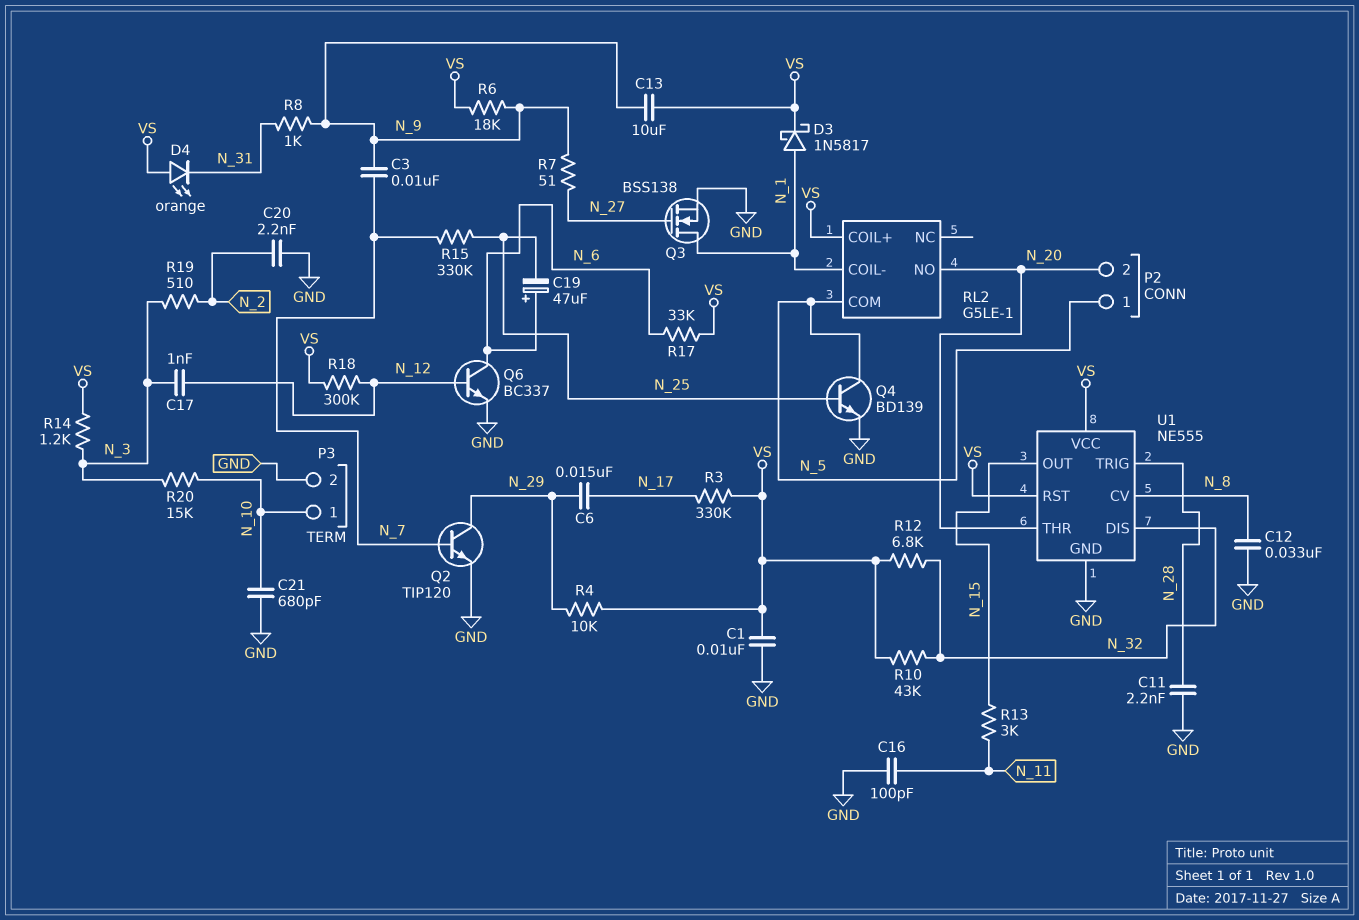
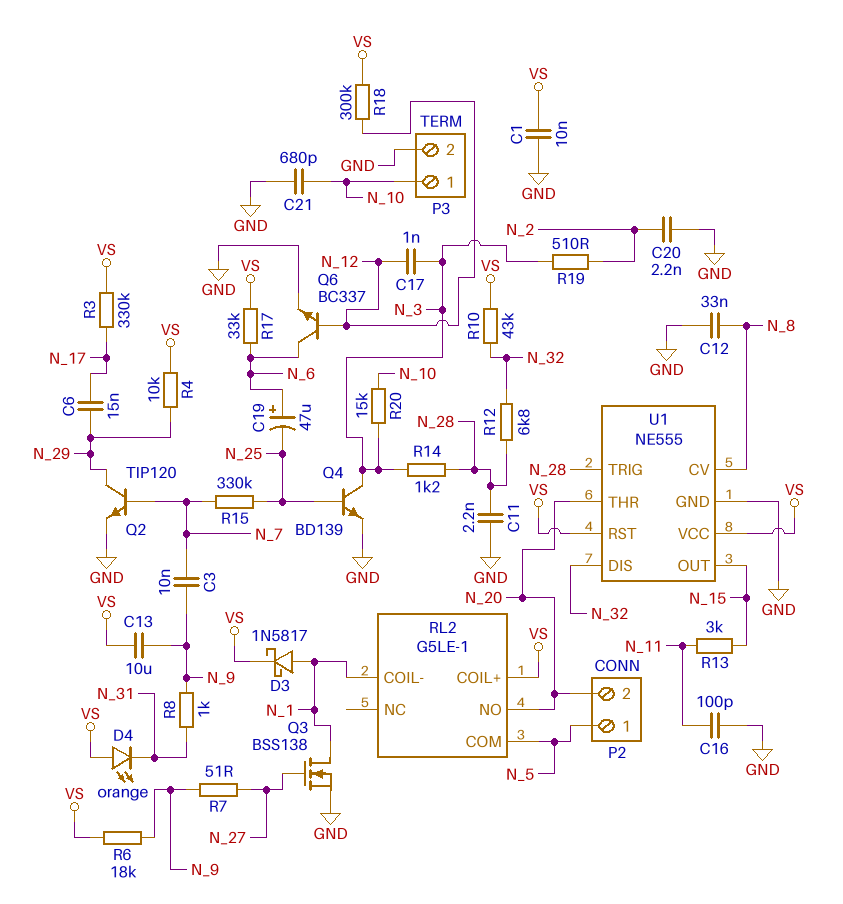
Q4: NPN BD139 (B N_25, C N_5, E GND) -> NPN BD139 (B N_25, C N_3, E GND)
R12: 6.8k (N_32, VS) -> 6.8k (N_28, N_32)
R14: 1.2k (N_3, VS) -> 1.2k (N_3, N_28)

